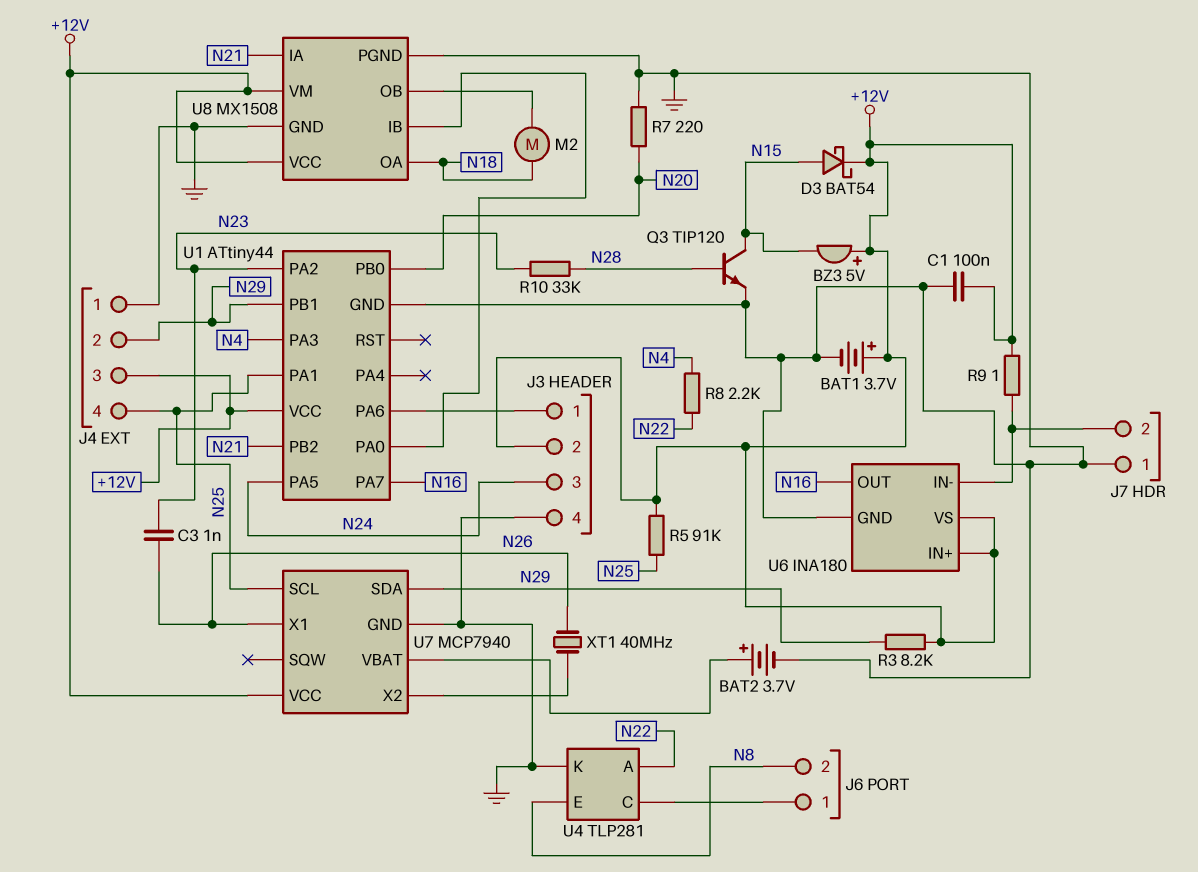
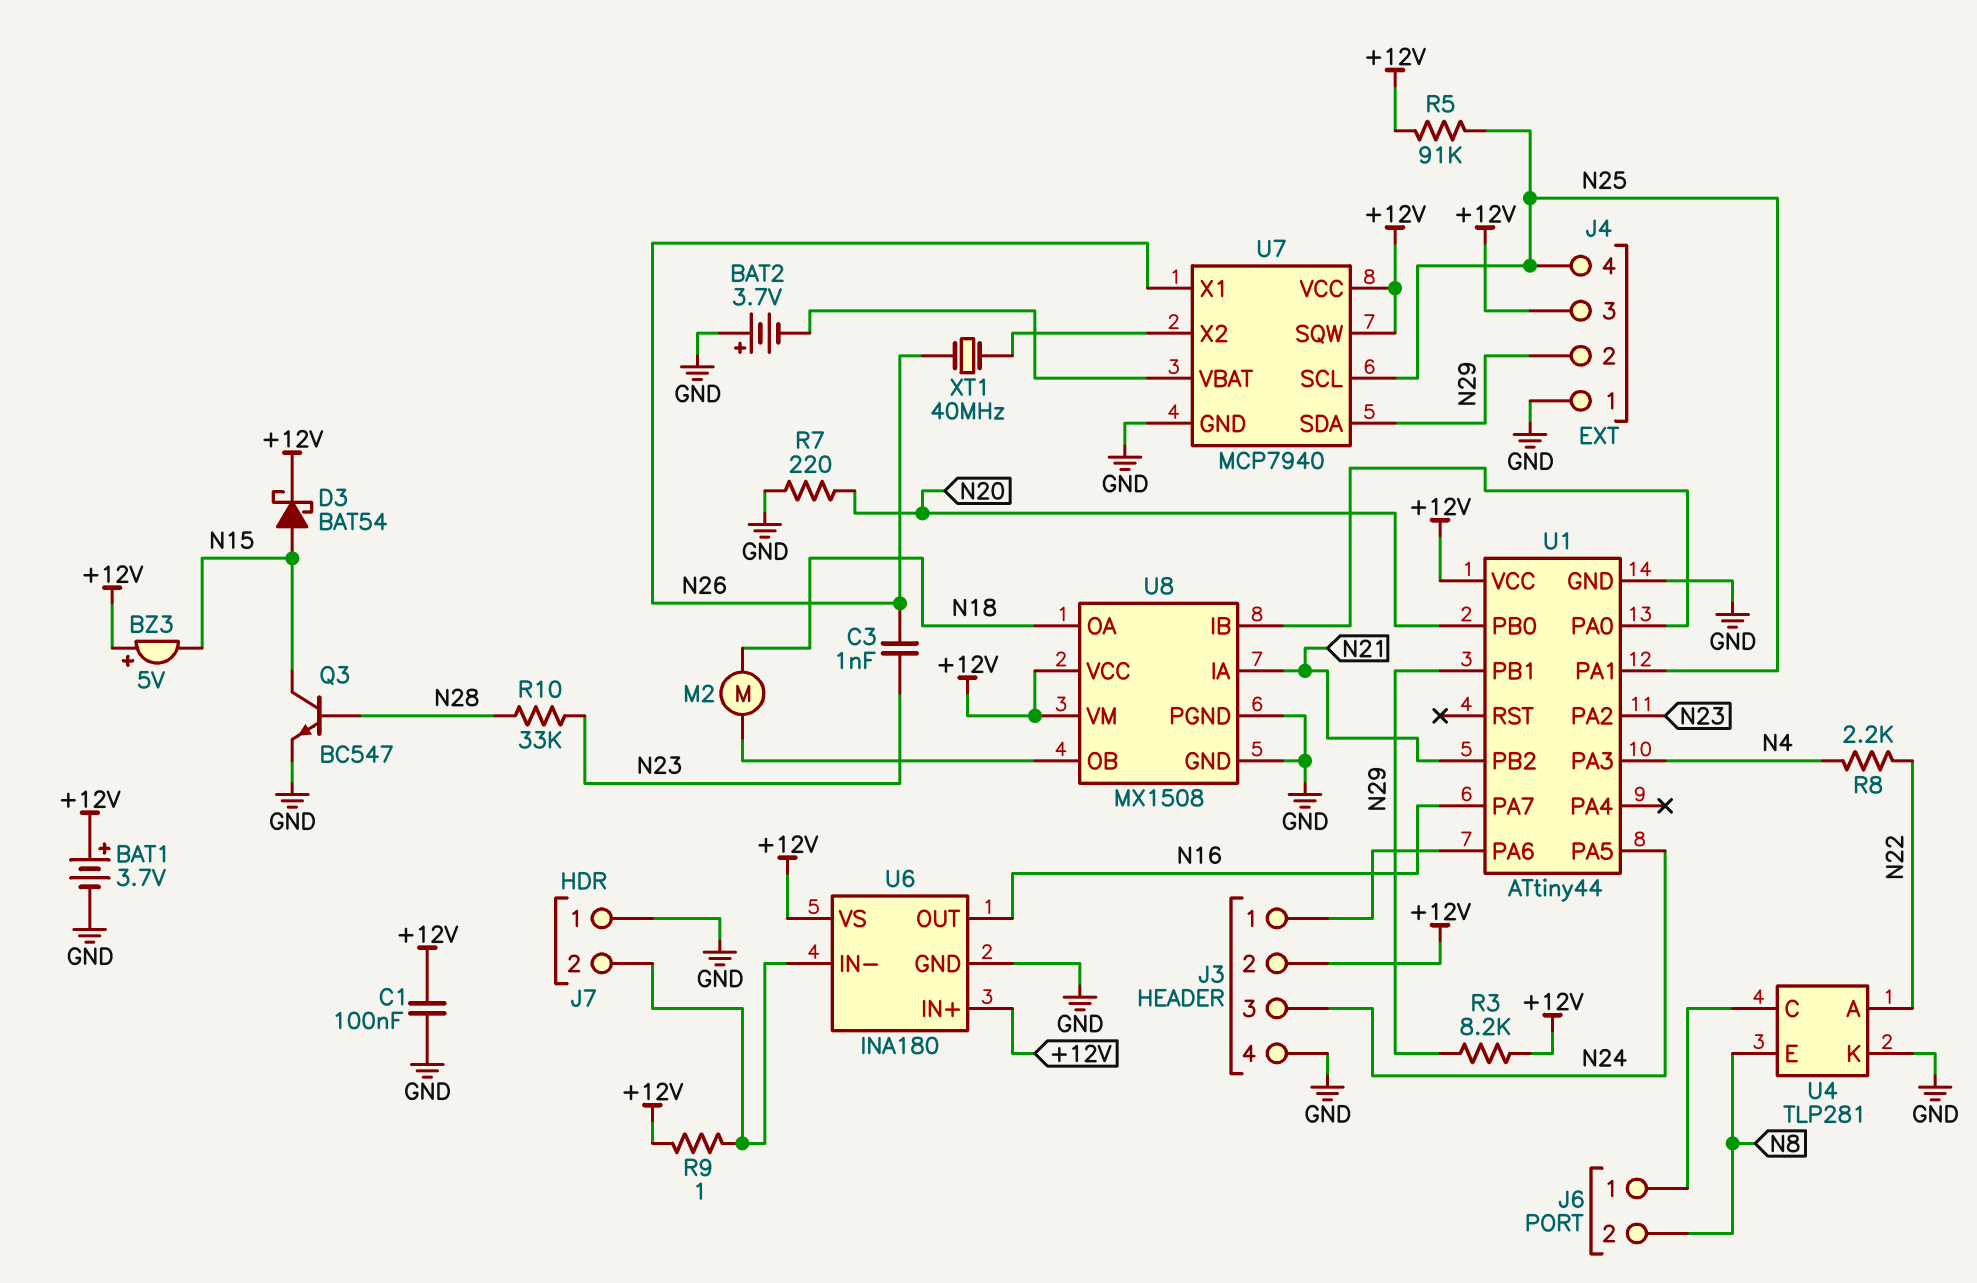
BAT2: 3.7V (plus U7/VBAT, minus GND) -> 3.7V (plus GND, minus U7/VBAT)
Q3: NPN TIP120 (B N28, C N15, E GND) -> NPN BC547 (B N28, C N15, E GND)
U7 pin SQW: none -> +12V

